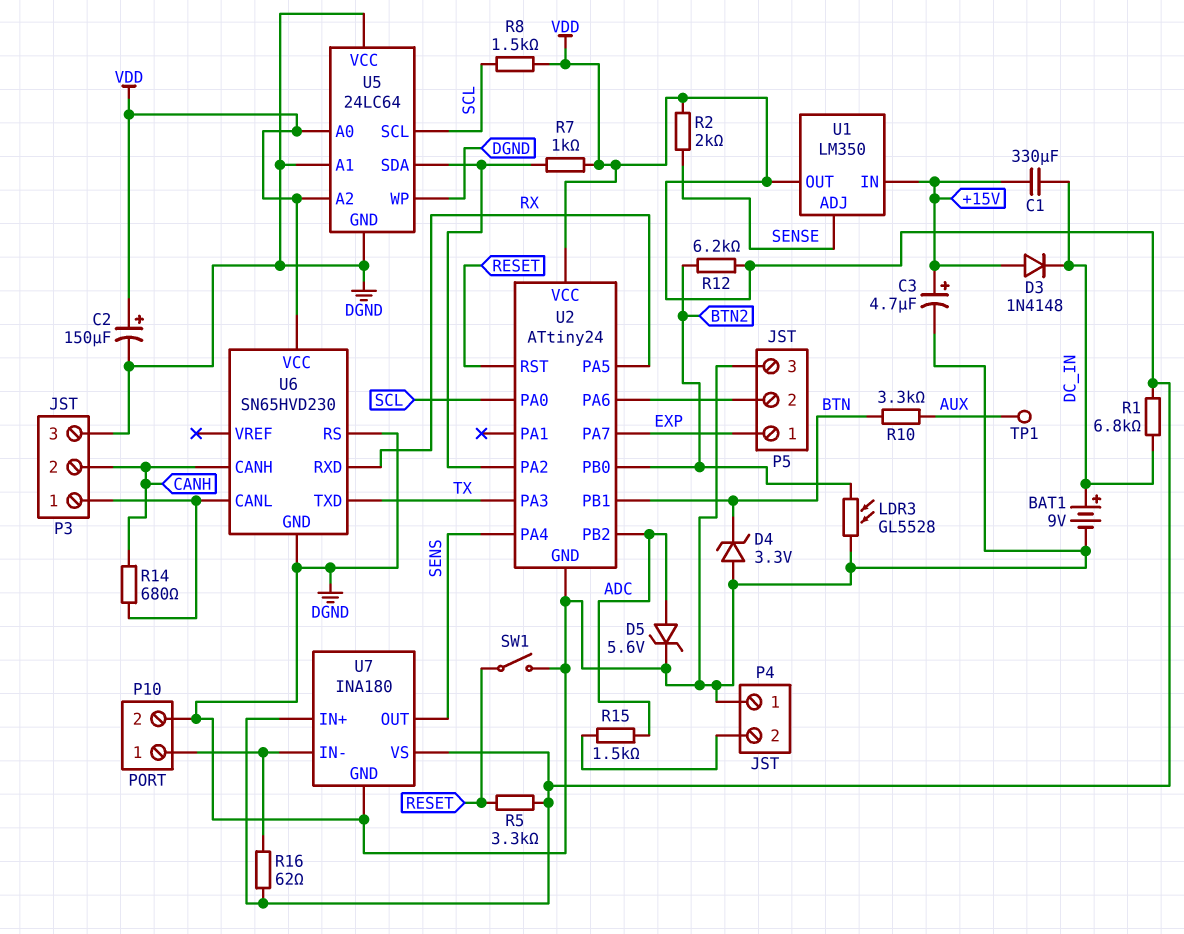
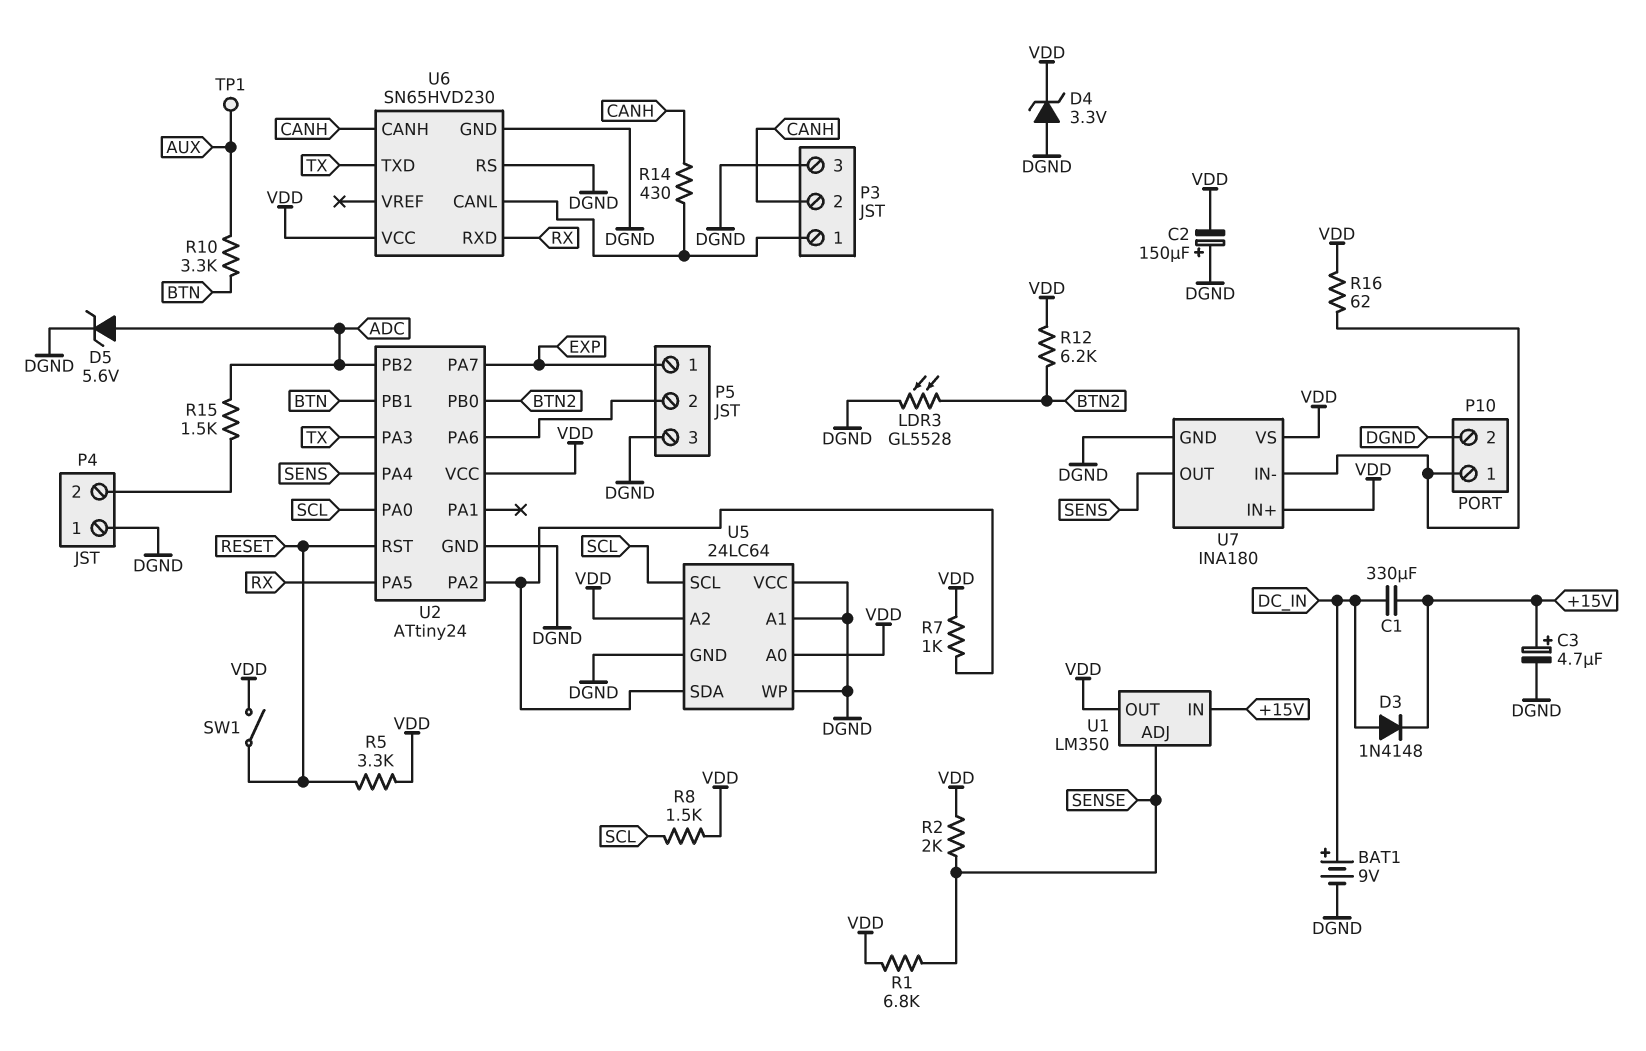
C2: 150uF (plus VDD, minus DGND) -> 150uF (plus DGND, minus VDD)
D3: diode 1N4148 (A +15V, K DC_IN) -> diode 1N4148 (A DC_IN, K +15V)
D4: zener 3.3V (A DGND, K BTN) -> zener 3.3V (A DGND, K VDD)
R1: 6.8k (DC_IN, VDD) -> 6.8k (SENSE, VDD)
R14: 680 (CANH, P3/1) -> 430 (CANH, P3/1)
SW1: switch (DGND, RESET) -> switch (RESET, VDD)

